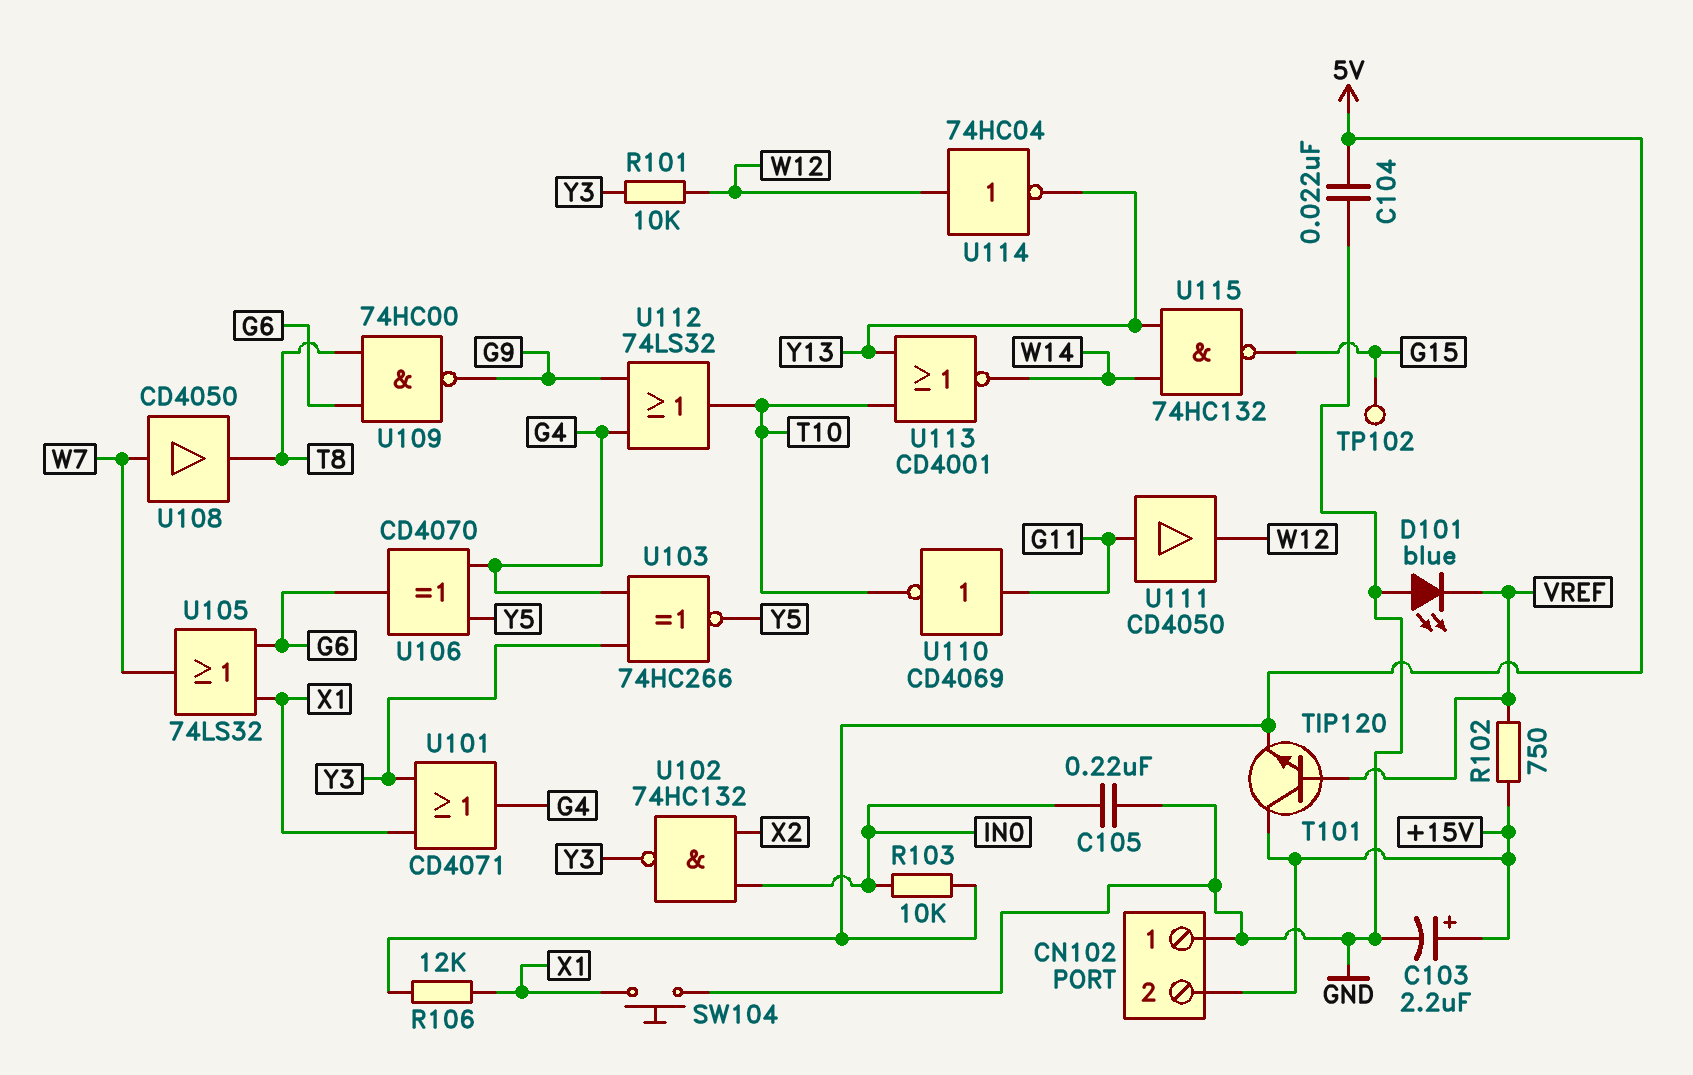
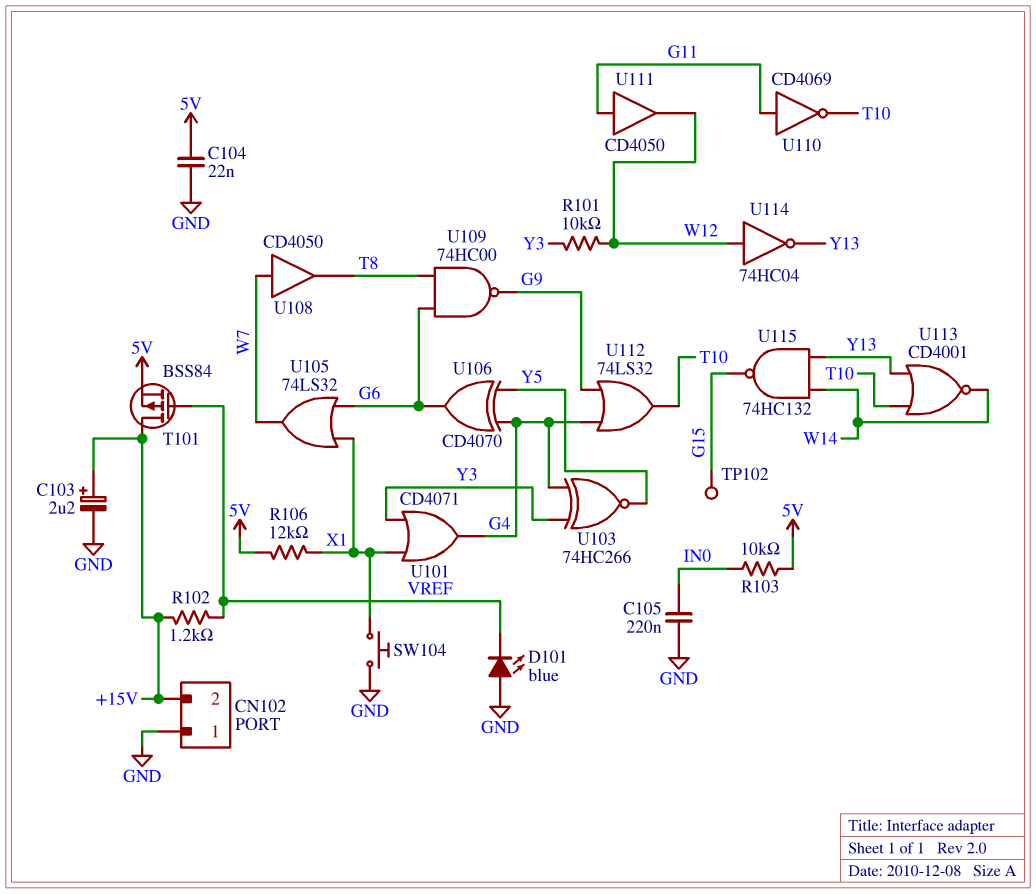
R102: 750 (+15V, VREF) -> 1.2k (+15V, VREF)
T101: NPN TIP120 (B VREF, C +15V, E 5V) -> PMOS BSS84 (G VREF, D +15V, S 5V)
U102: NAND 74HC132 (in IN0, in X2, out Y3) -> none

